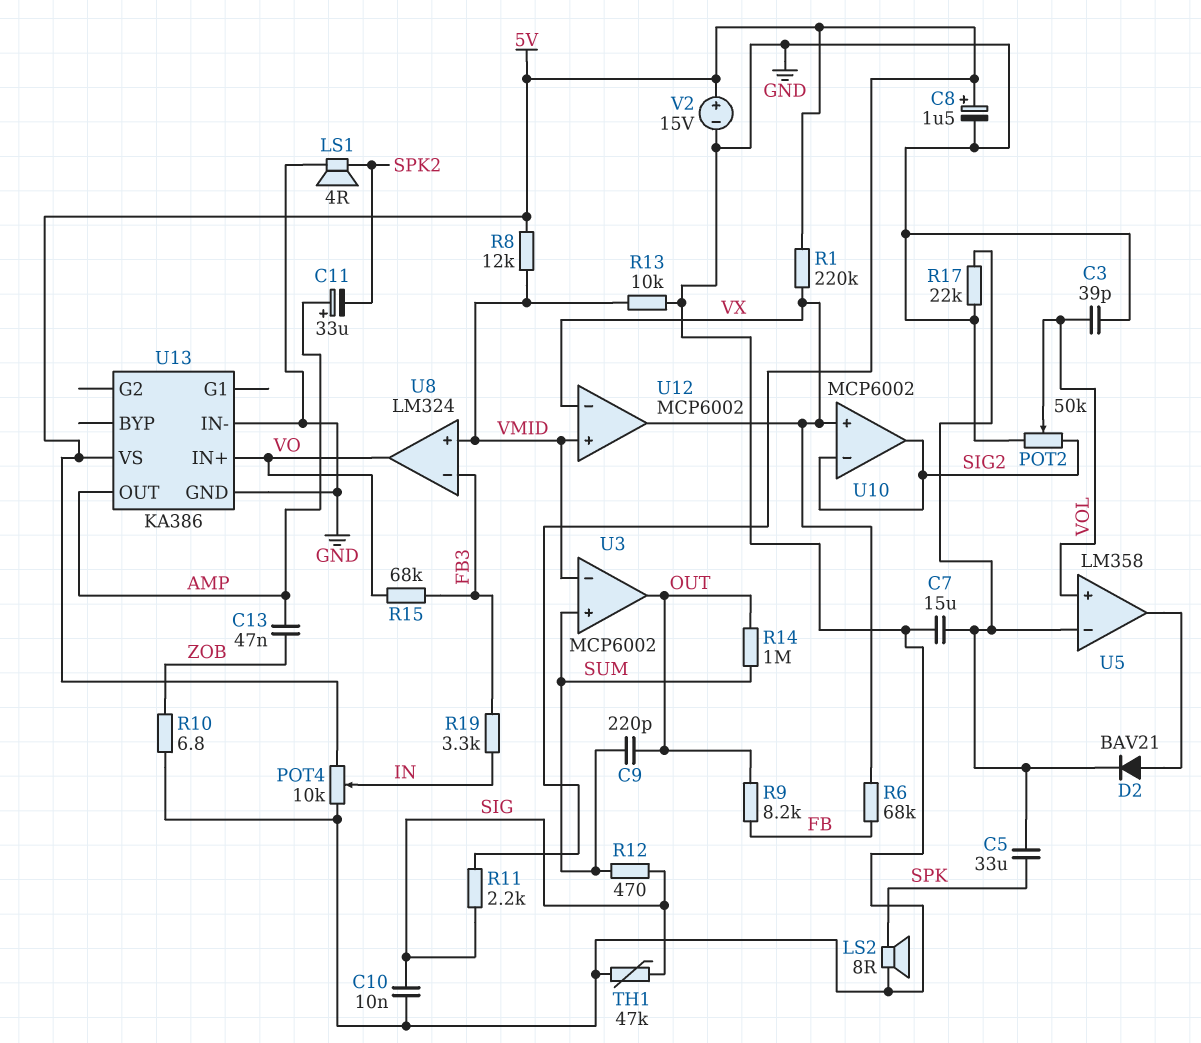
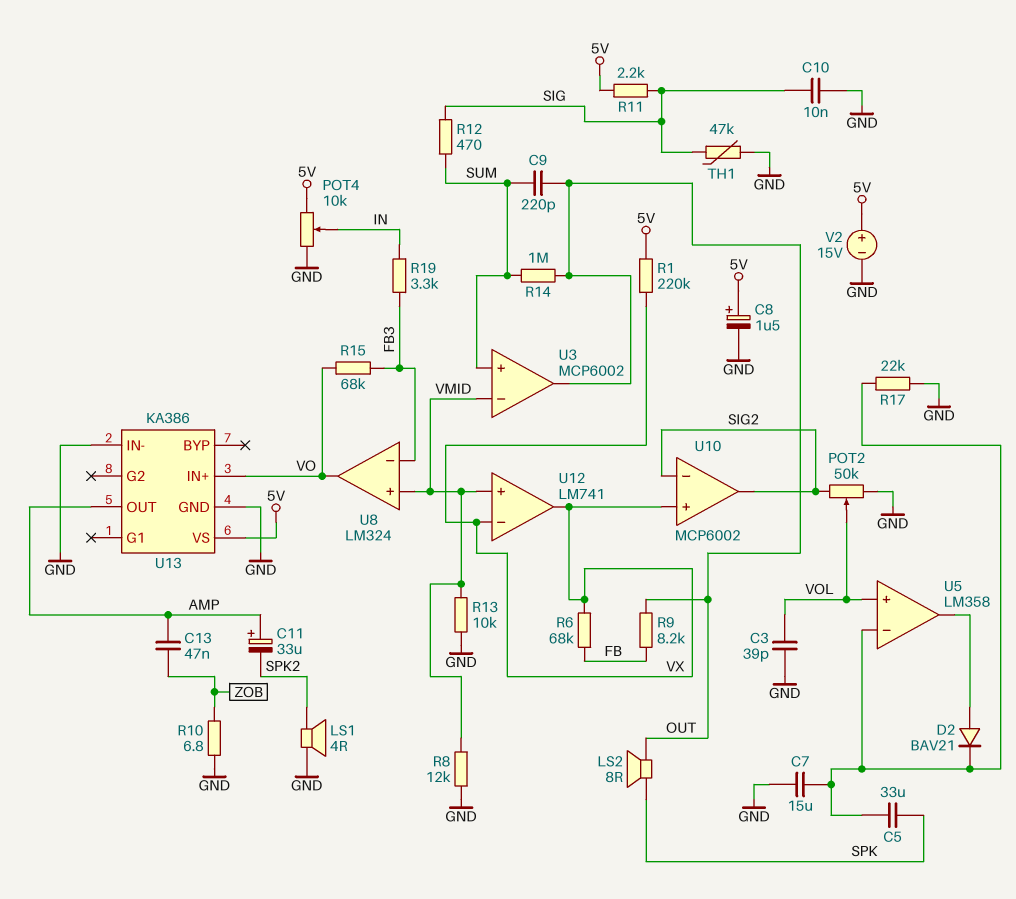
LS2: speaker 8R (GND, SPK) -> speaker 8R (OUT, SPK)
R8: 12k (5V, VMID) -> 12k (GND, VMID)
U12: MCP6002 -> LM741

